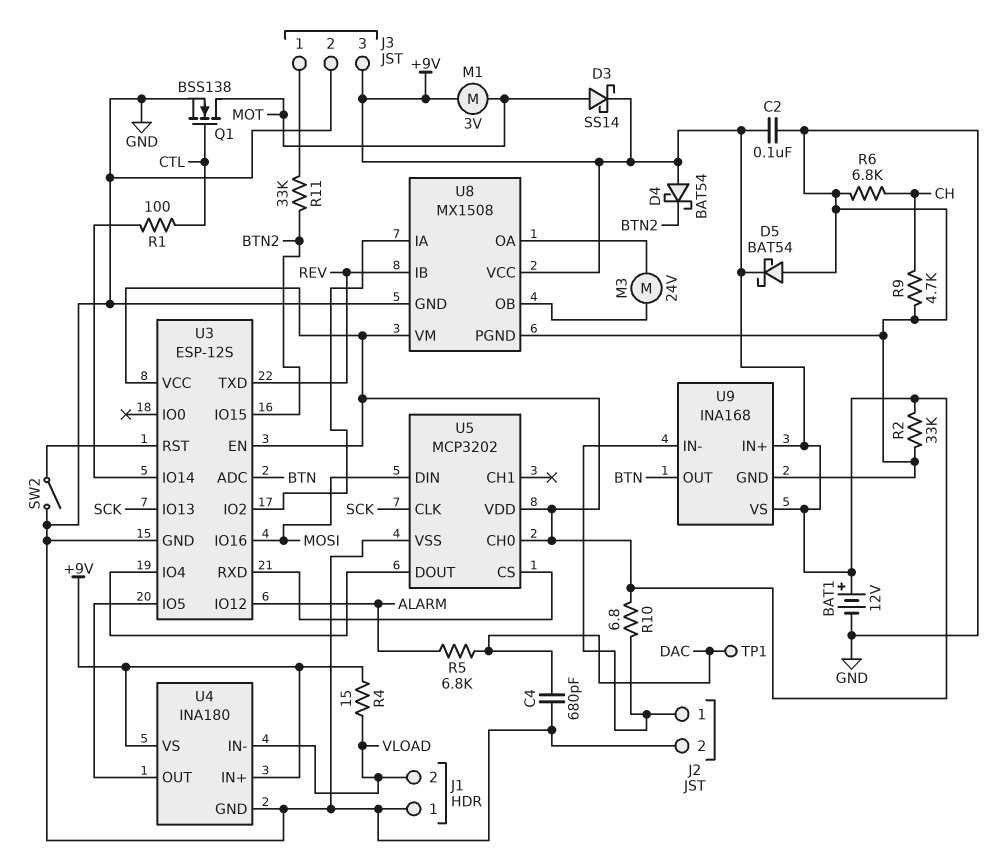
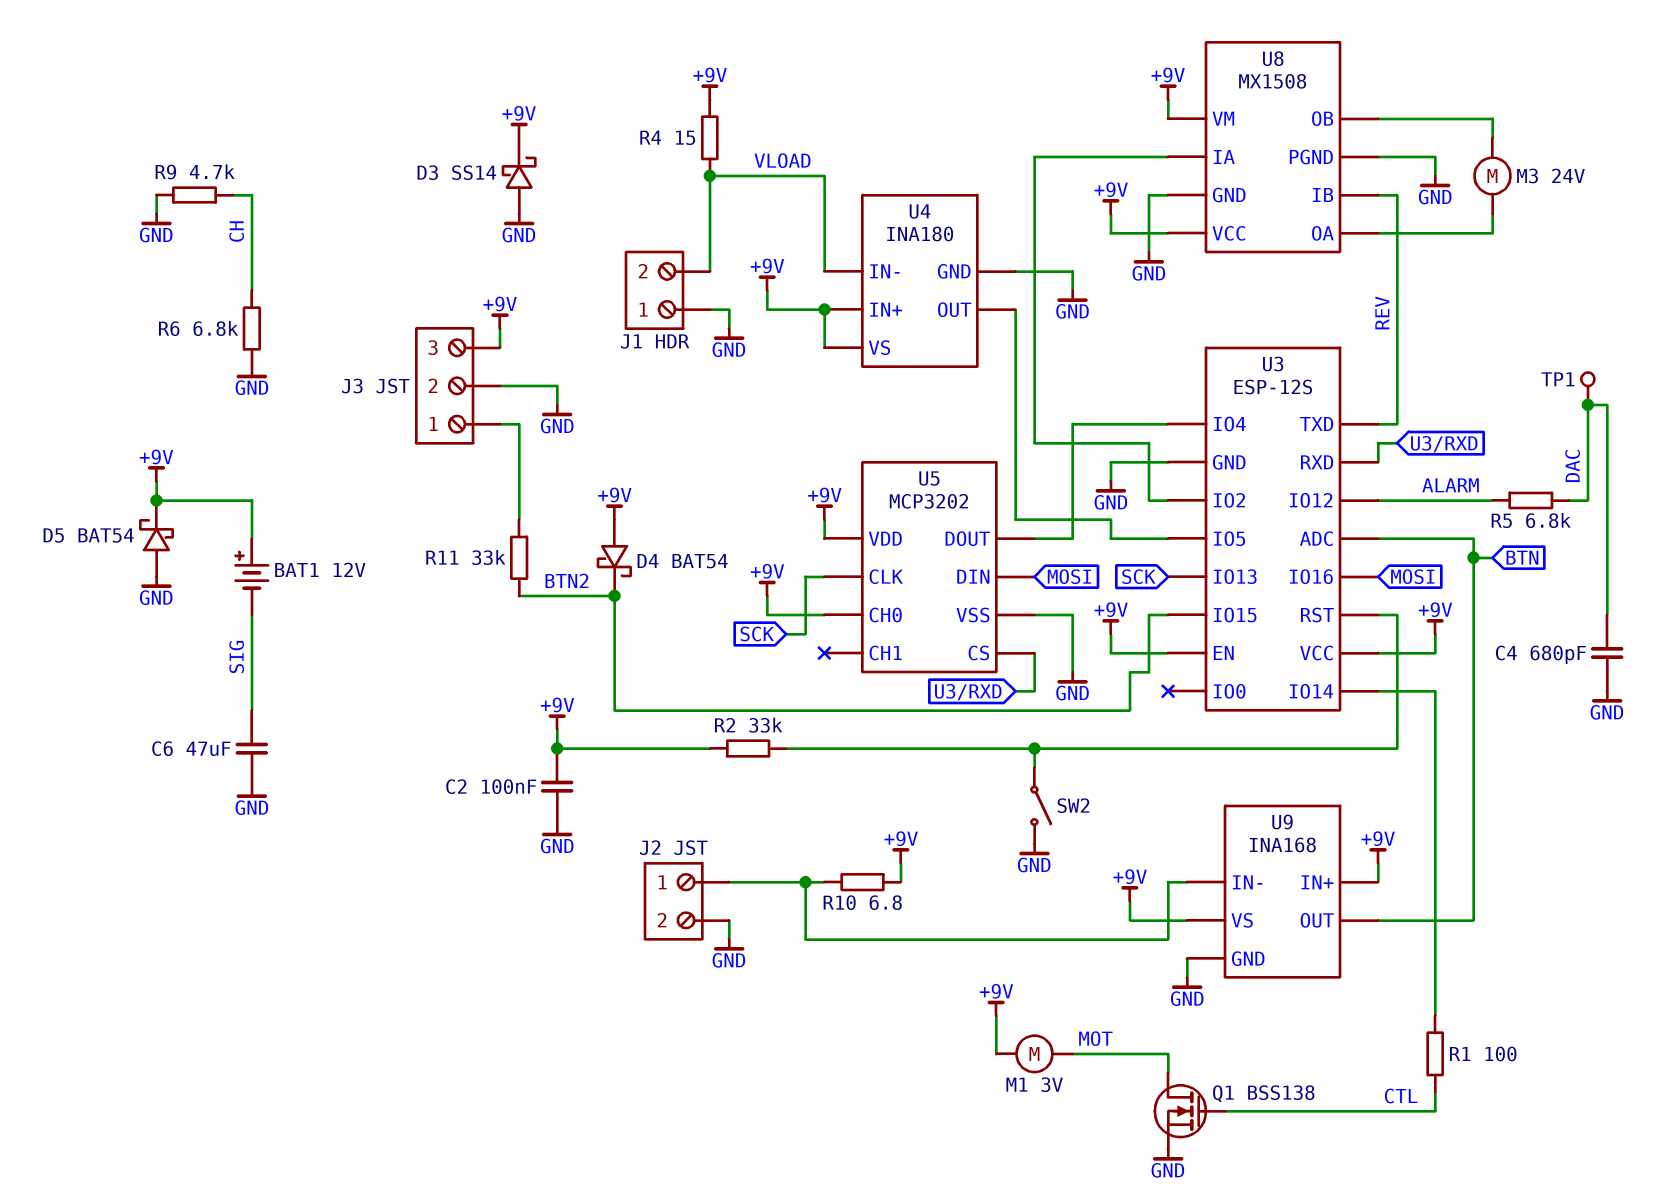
BAT1: 12V (plus +9V, minus GND) -> 12V (plus +9V, minus SIG)
C6: none -> 47uF (GND, SIG)
D3: schottky SS14 (A MOT, K +9V) -> schottky SS14 (A GND, K +9V)
R2: 33k (+9V, GND) -> 33k (+9V, U3/RST)

